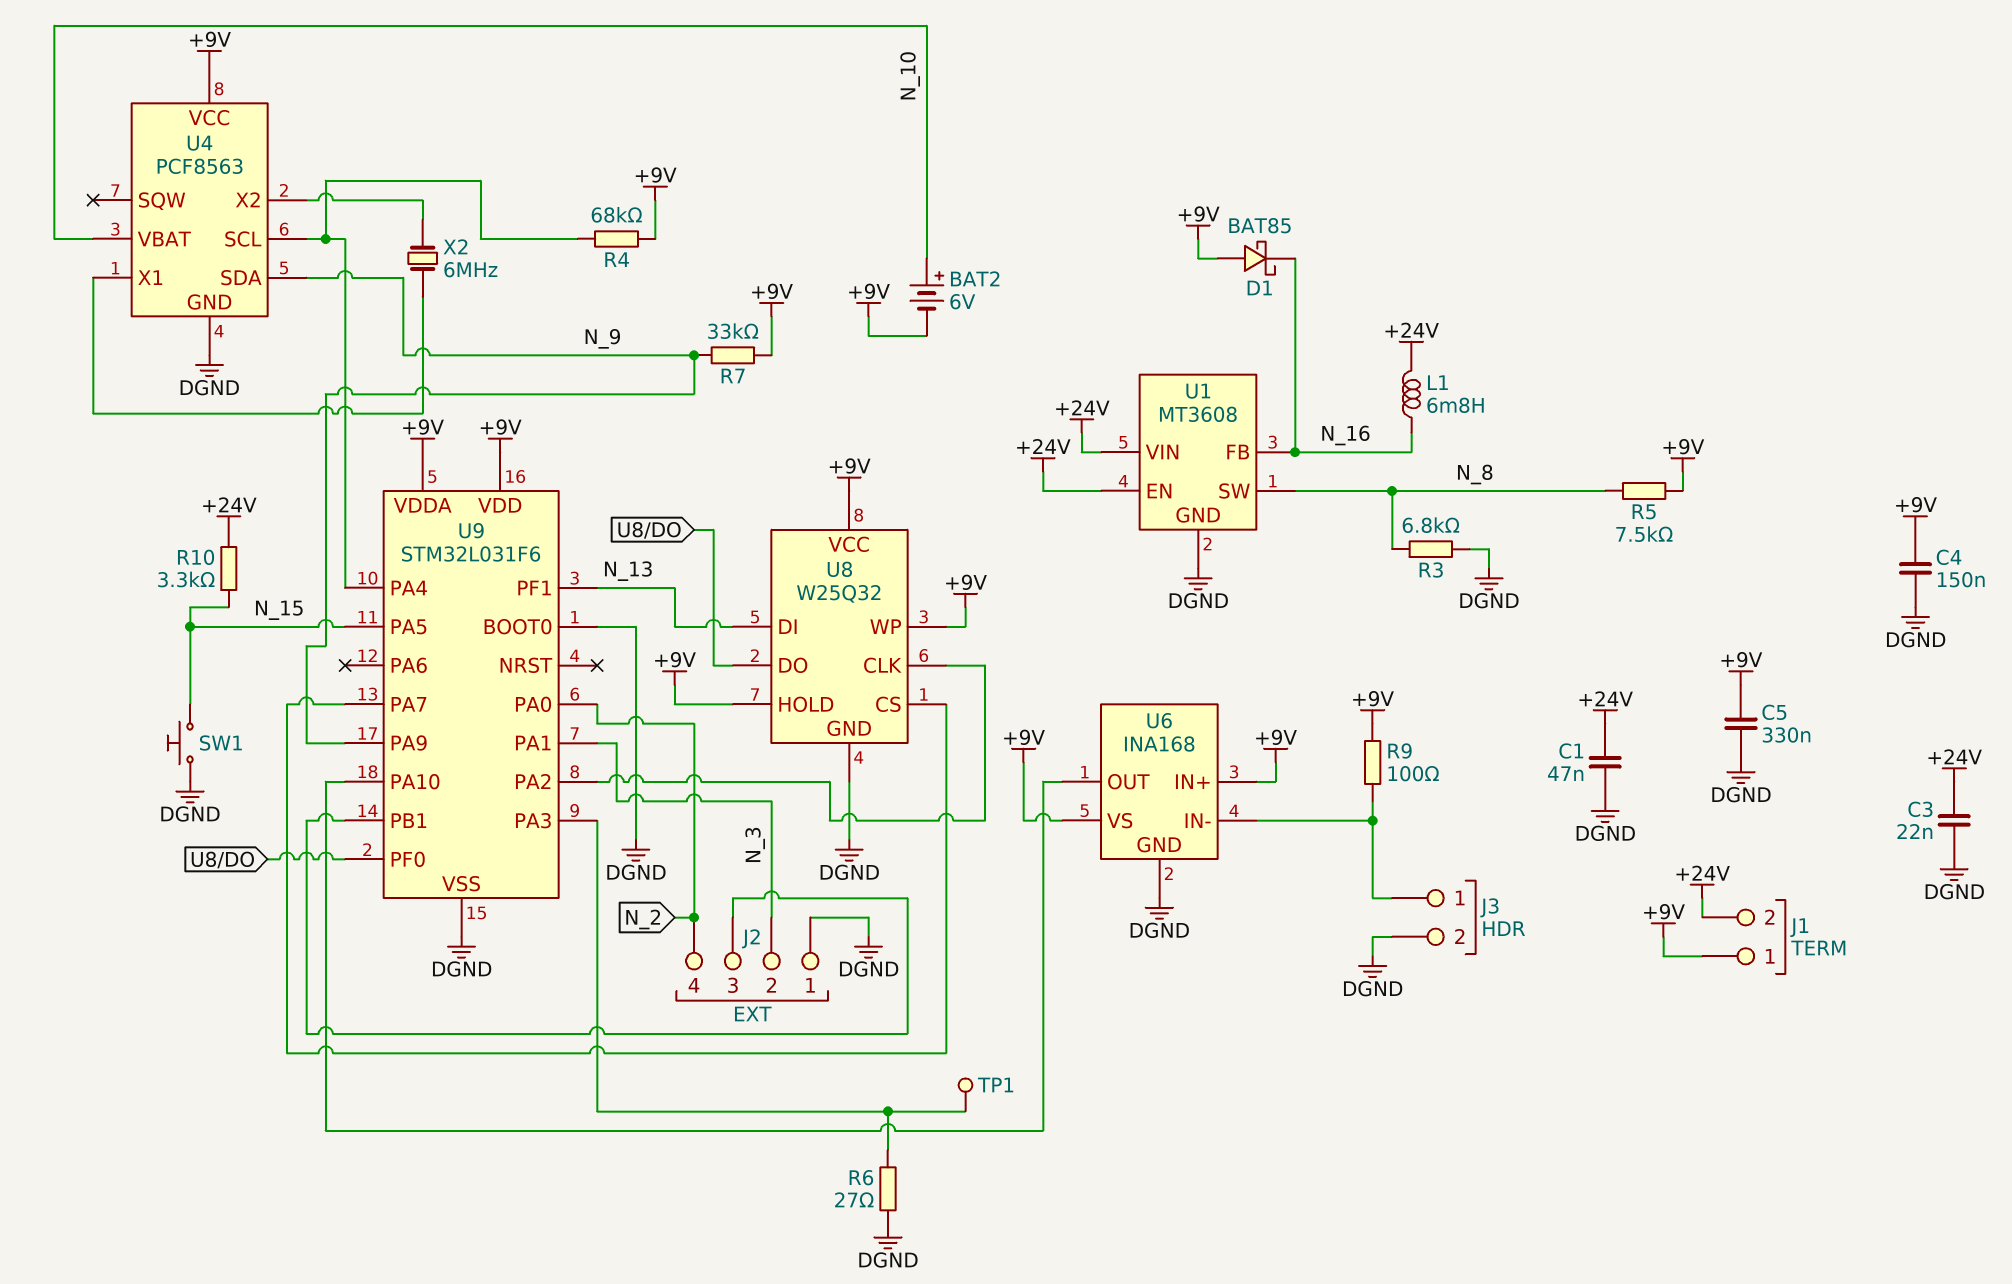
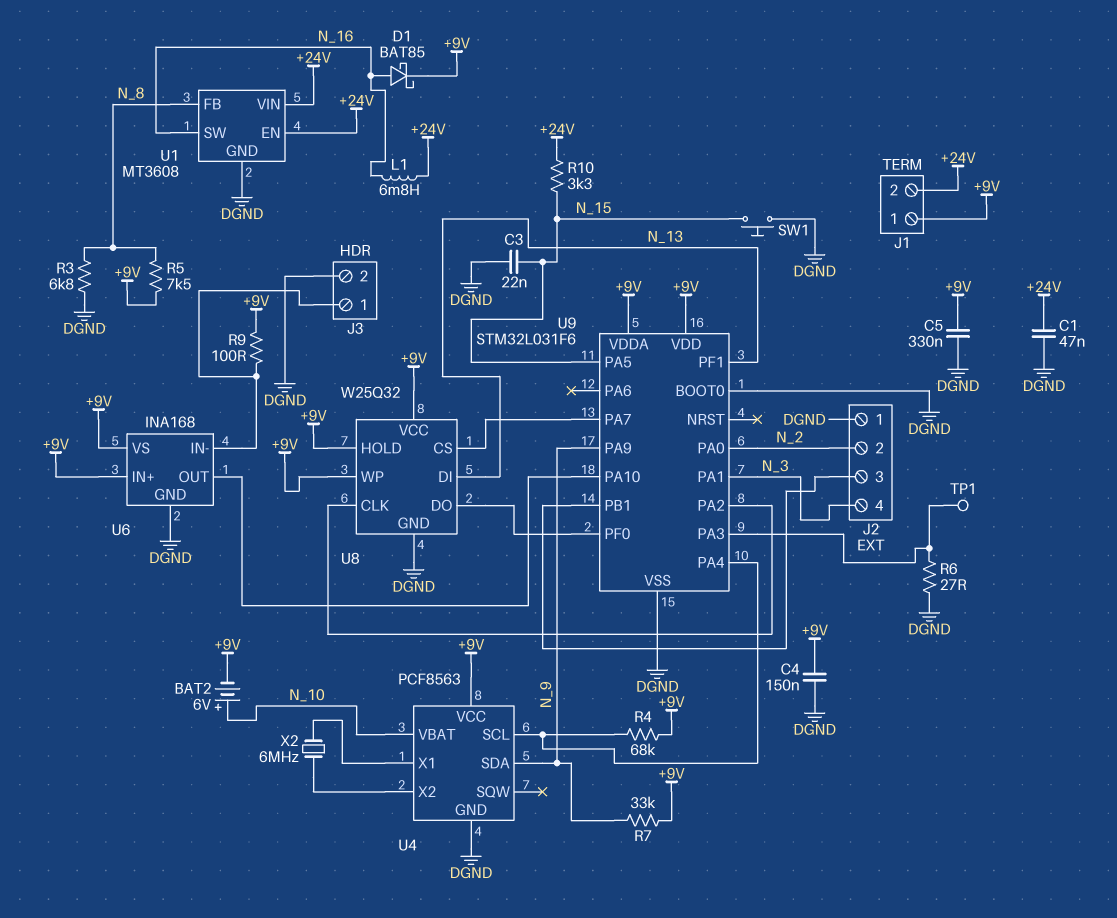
C3: 22nF (+24V, DGND) -> 22nF (DGND, N_15)
D1: schottky BAT85 (A +9V, K N_16) -> schottky BAT85 (A N_16, K +9V)
J2 pin 2: N_3 -> N_2
J2 pin 4: N_2 -> N_3
U1 pin FB: N_16 -> N_8
U1 pin SW: N_8 -> N_16

